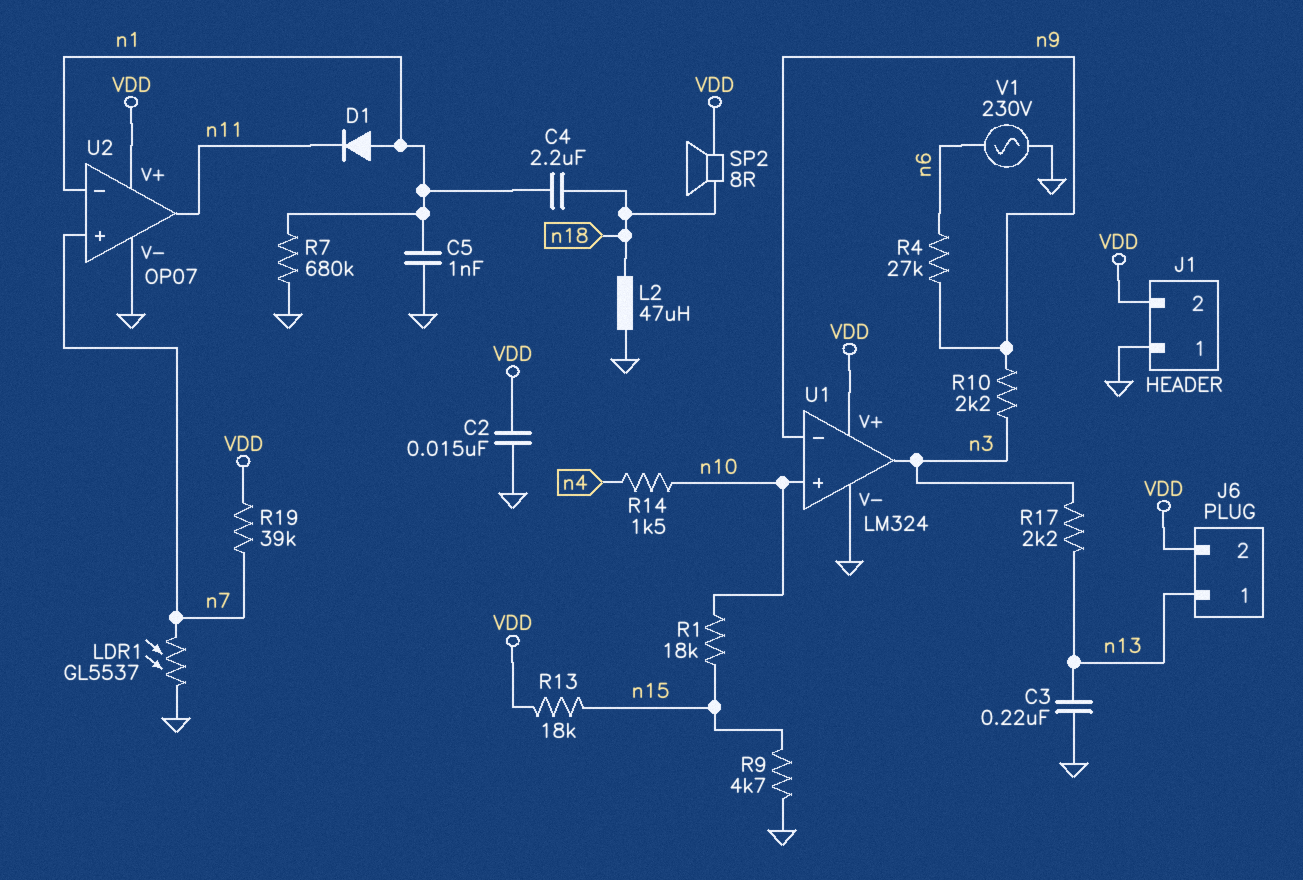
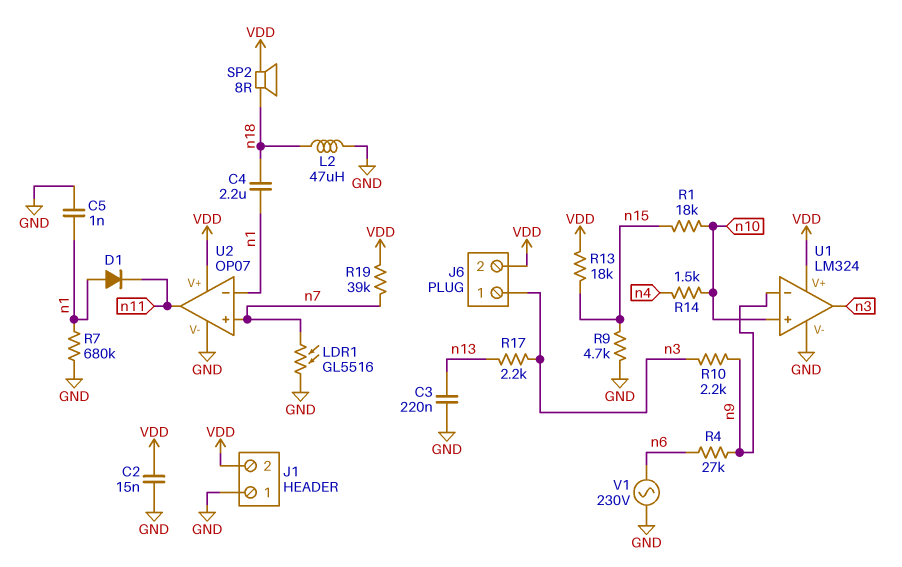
J6 pin 1: n13 -> n3
LDR1: GL5537 (GND, n7) -> GL5516 (GND, n7)

